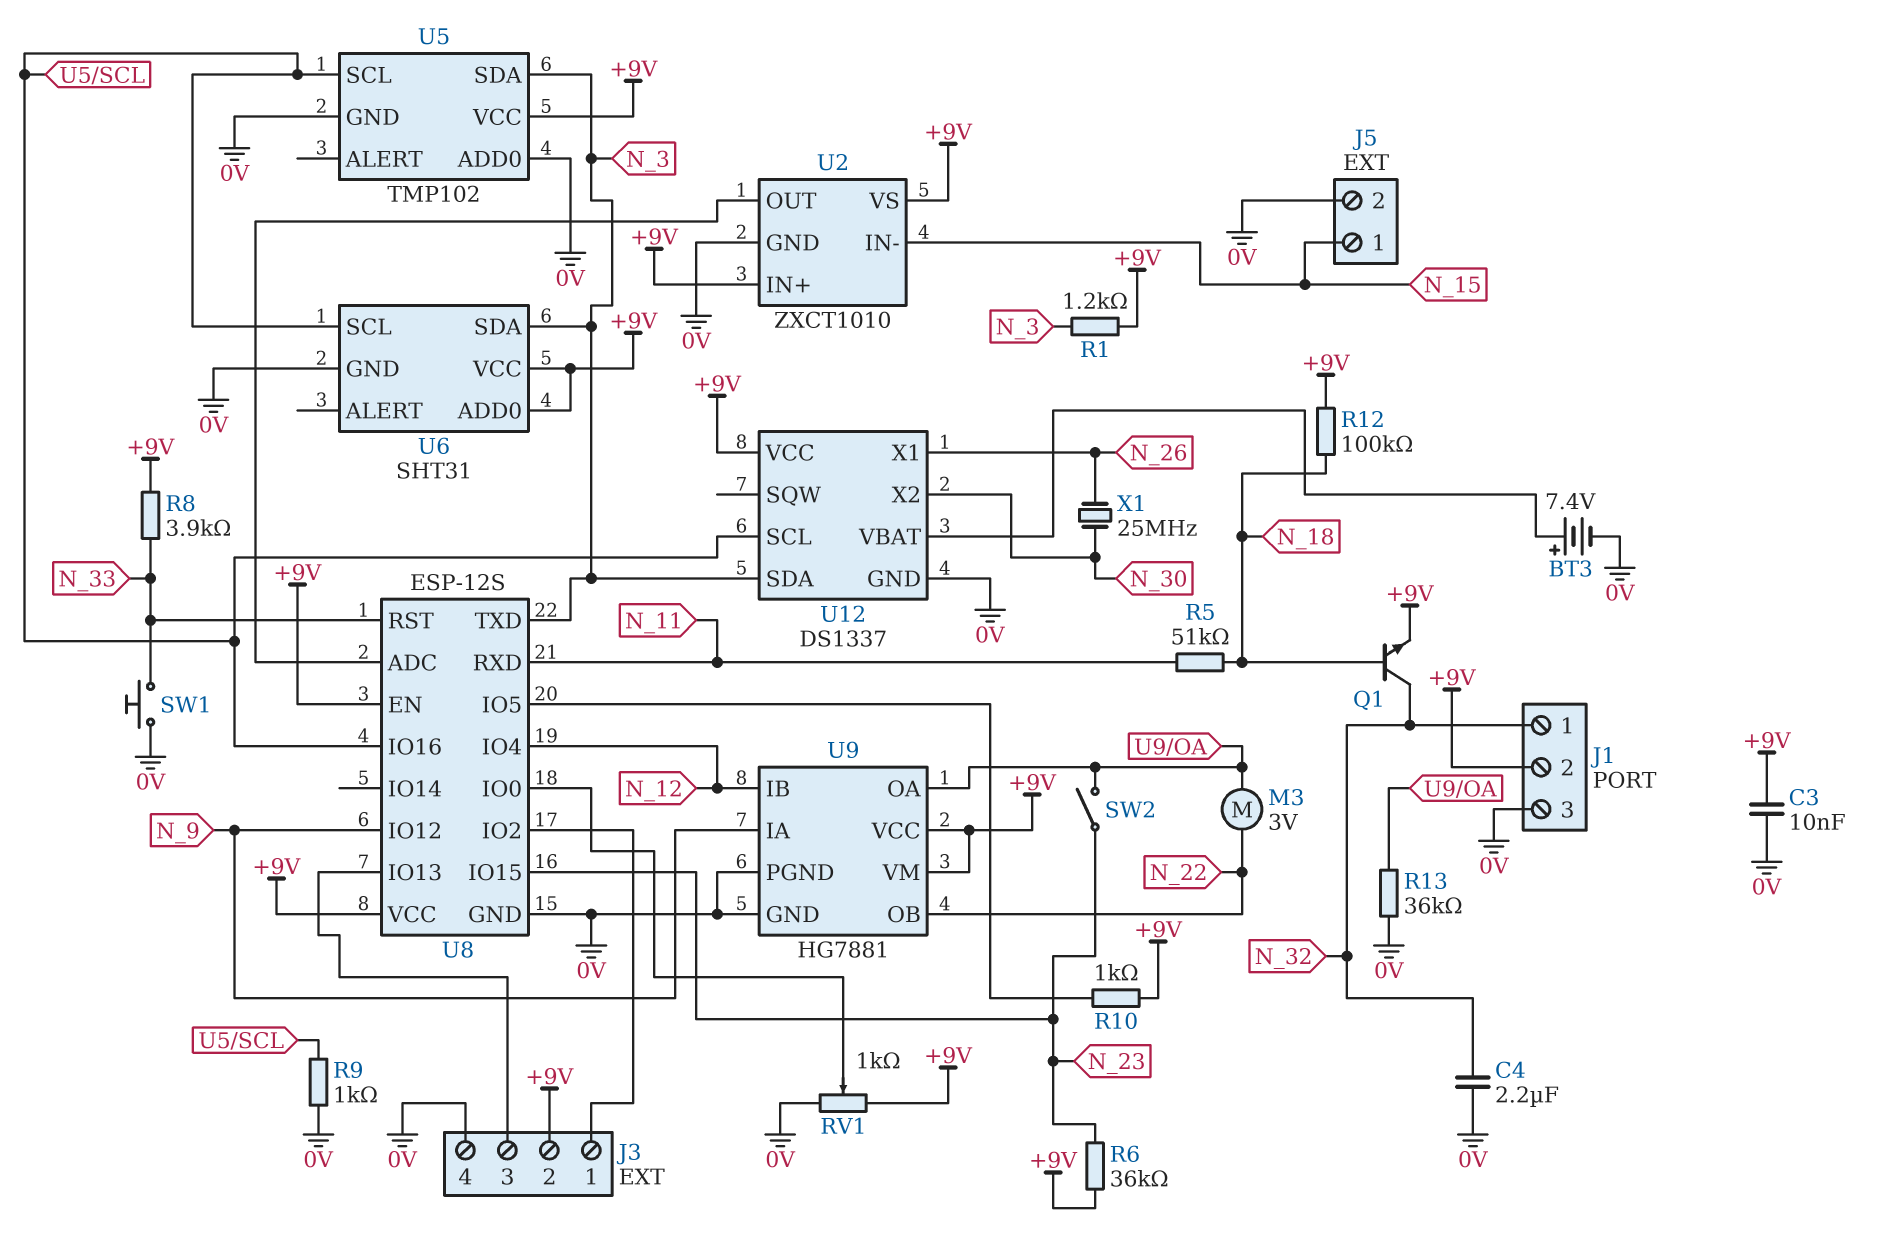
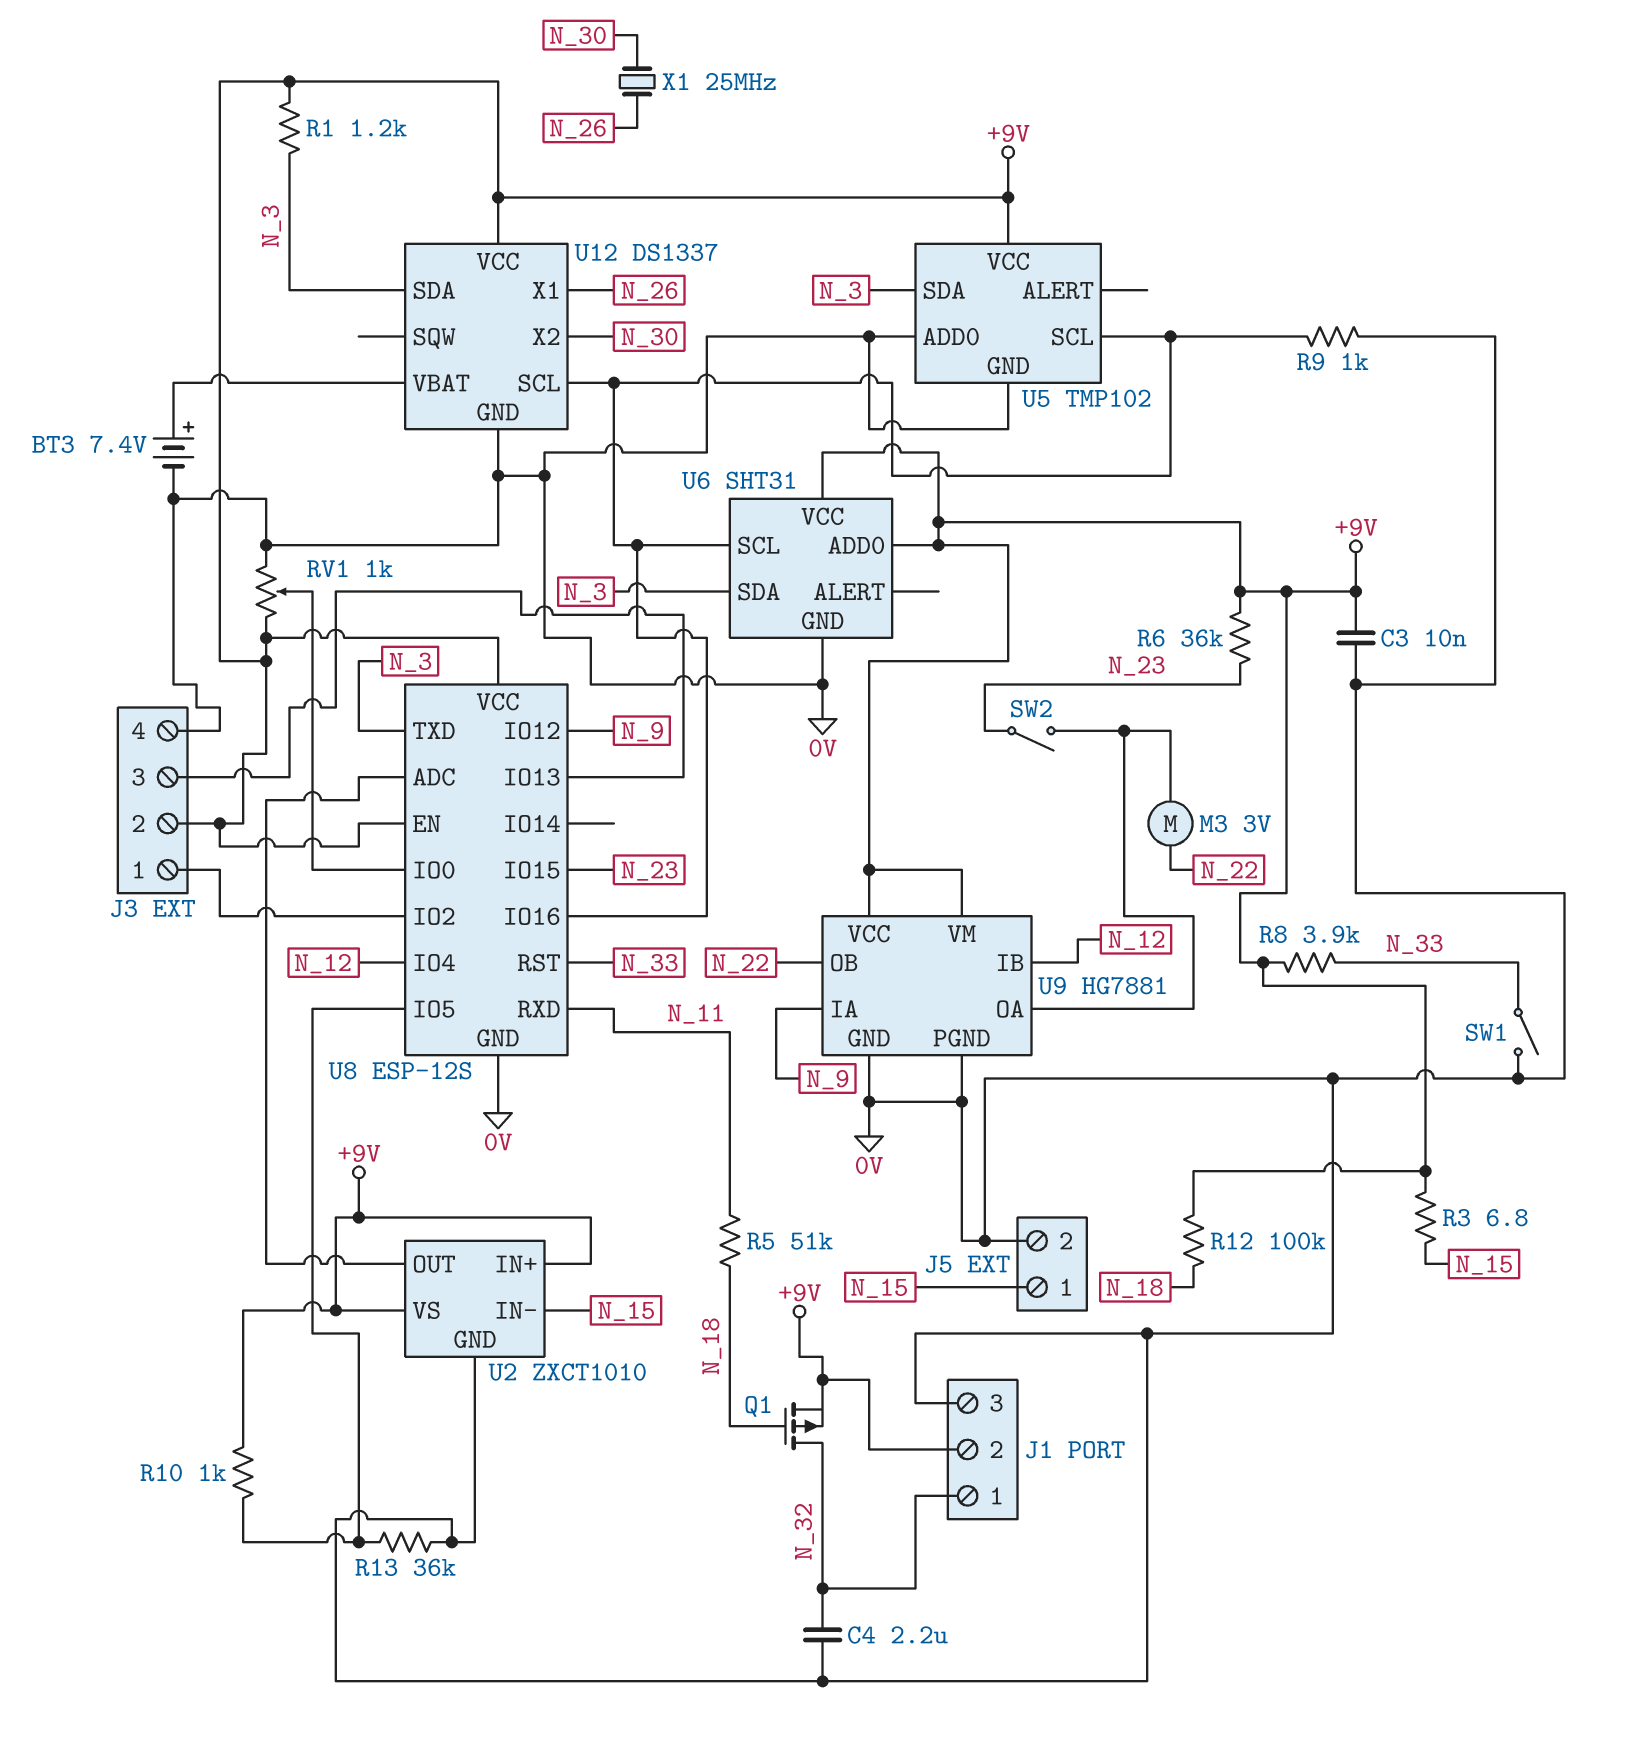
Q1: NPN (B N_18, C N_32, E +9V) -> PMOS (G N_18, D N_32, S +9V)
R3: none -> 6.8 (+9V, N_15)
R13: 36k (0V, U9/OA) -> 36k (0V, U8/IO5)
SW1: button (0V, N_33) -> switch (0V, N_33)

